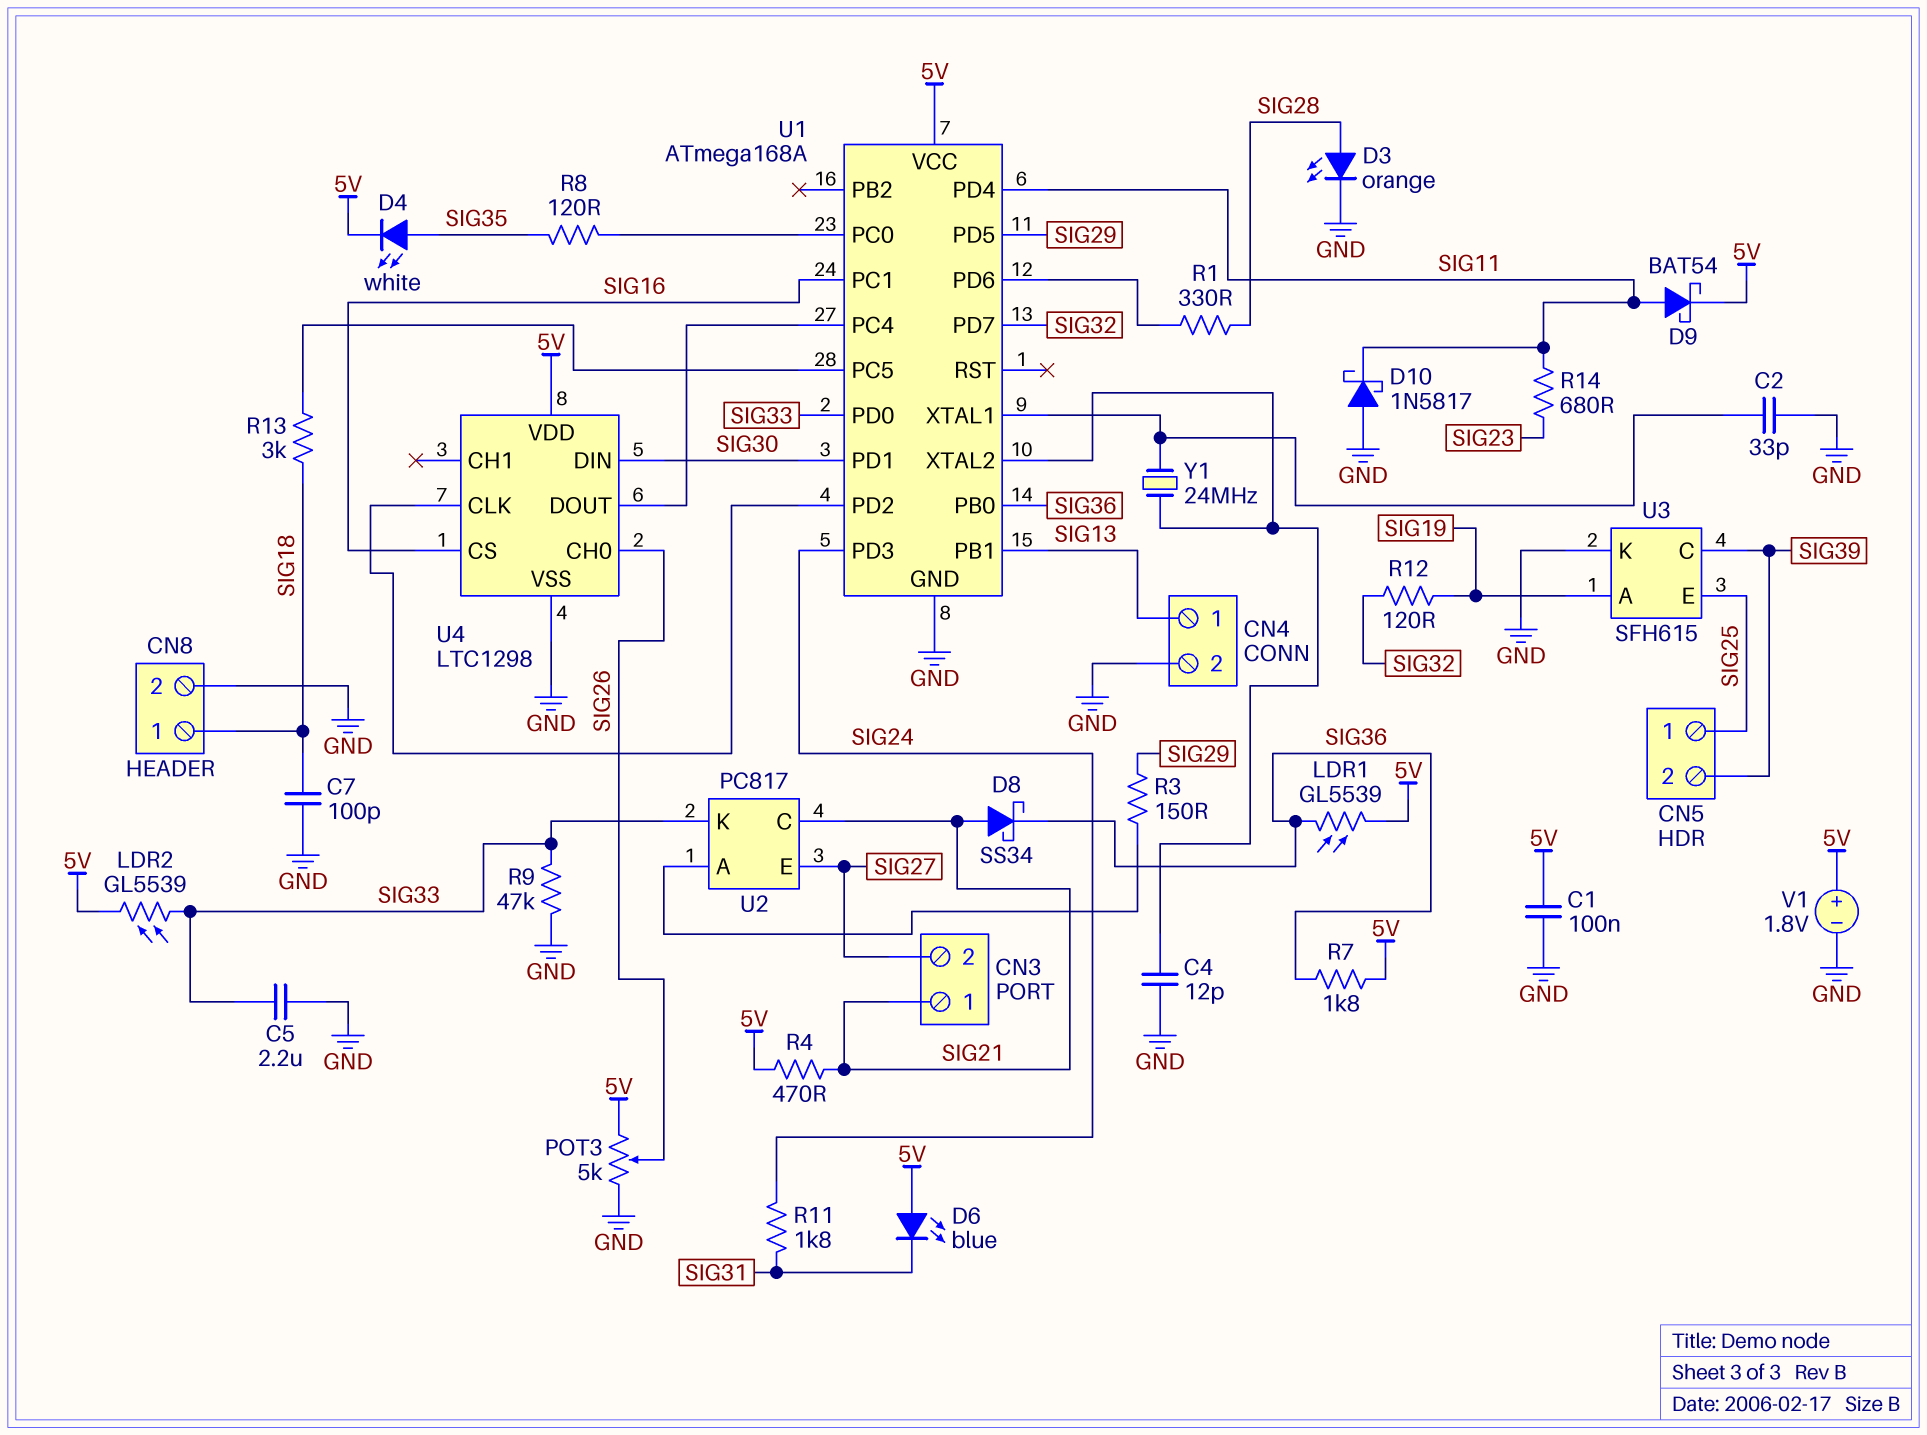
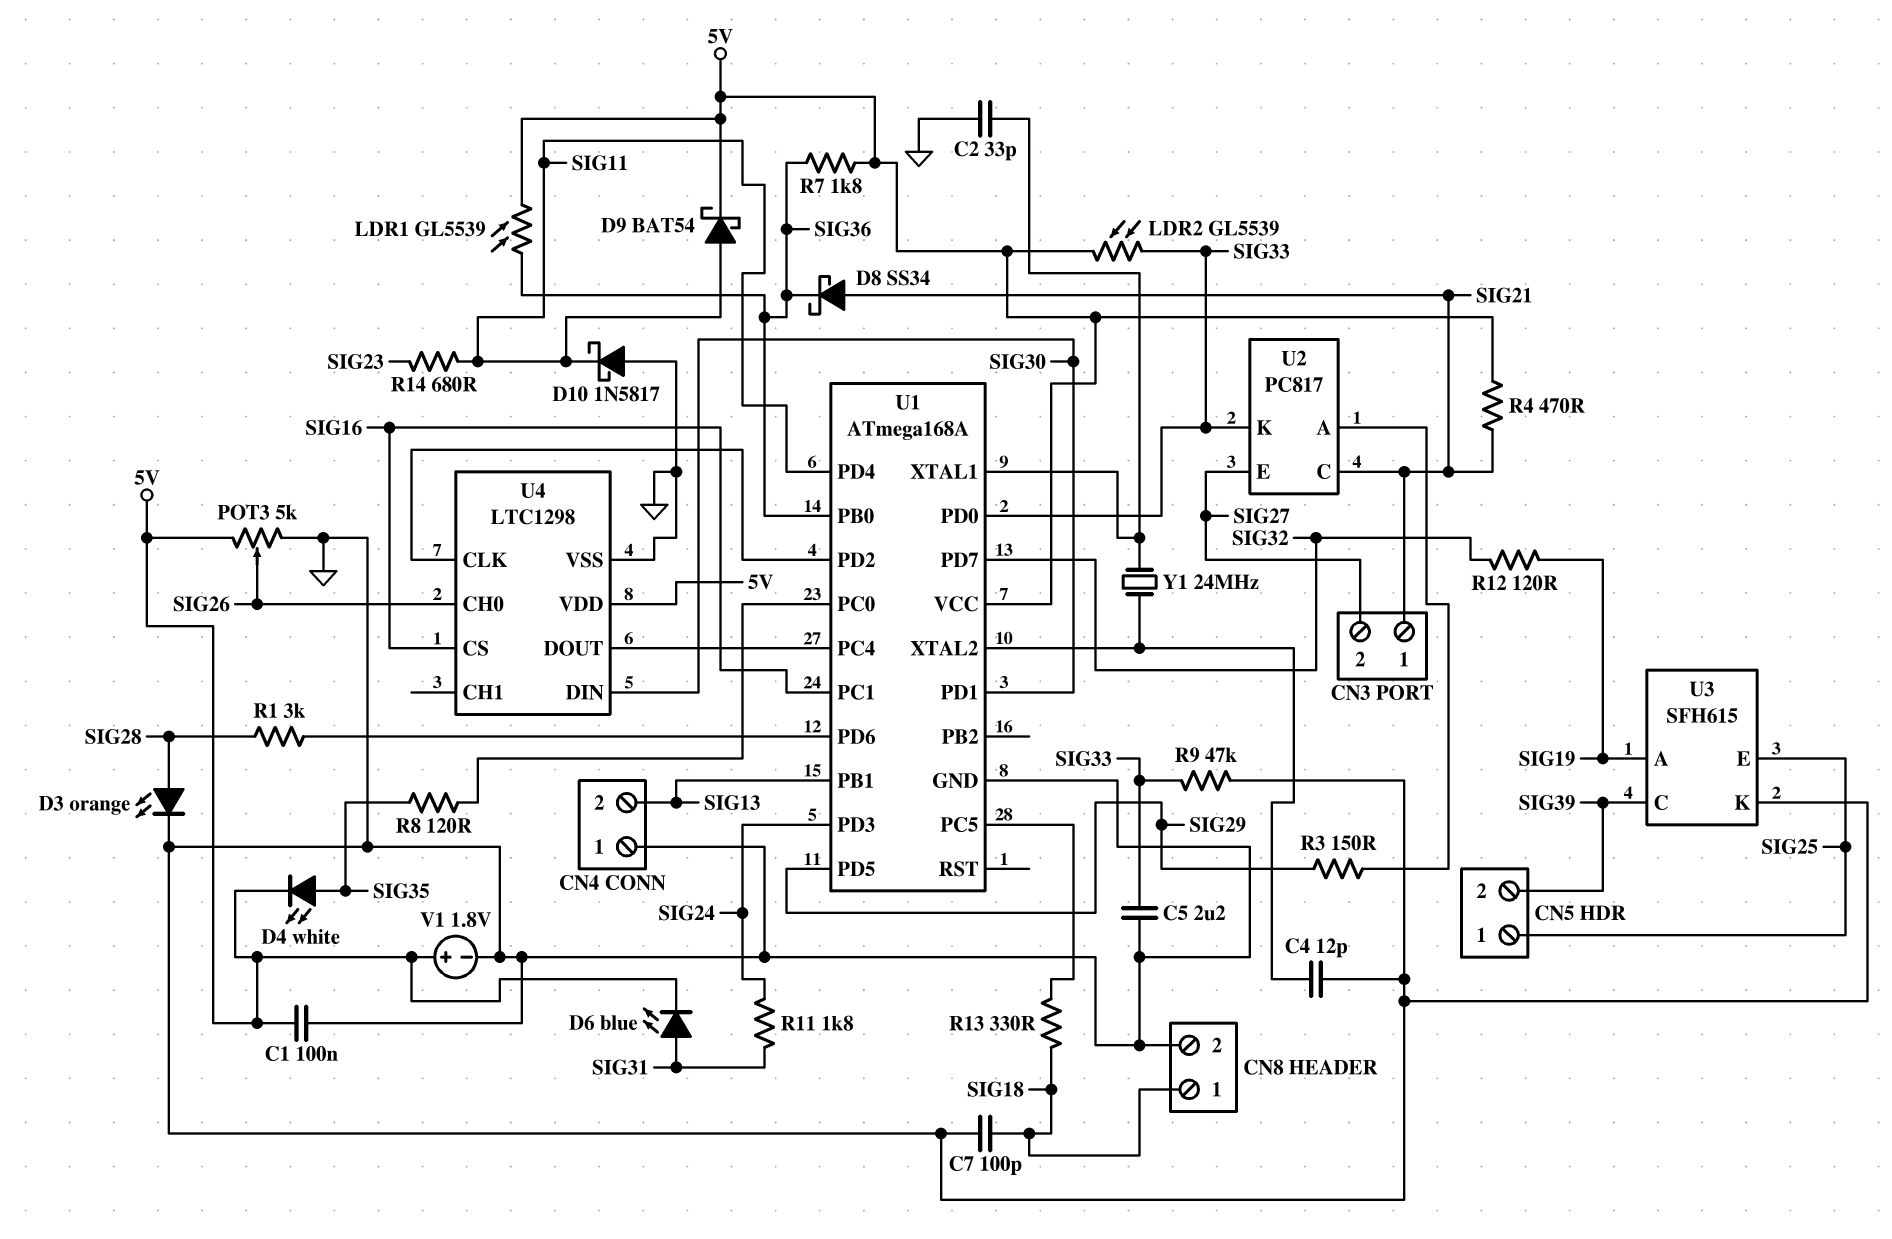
CN4 pin 1: SIG13 -> GND
CN4 pin 2: GND -> SIG13
D6: LED blue (A 5V, K SIG31) -> LED blue (A SIG31, K 5V)
R1: 330 (SIG28, U1/PD6) -> 3k (SIG28, U1/PD6)
R13: 3k (SIG18, U1/PC5) -> 330 (SIG18, U1/PC5)

